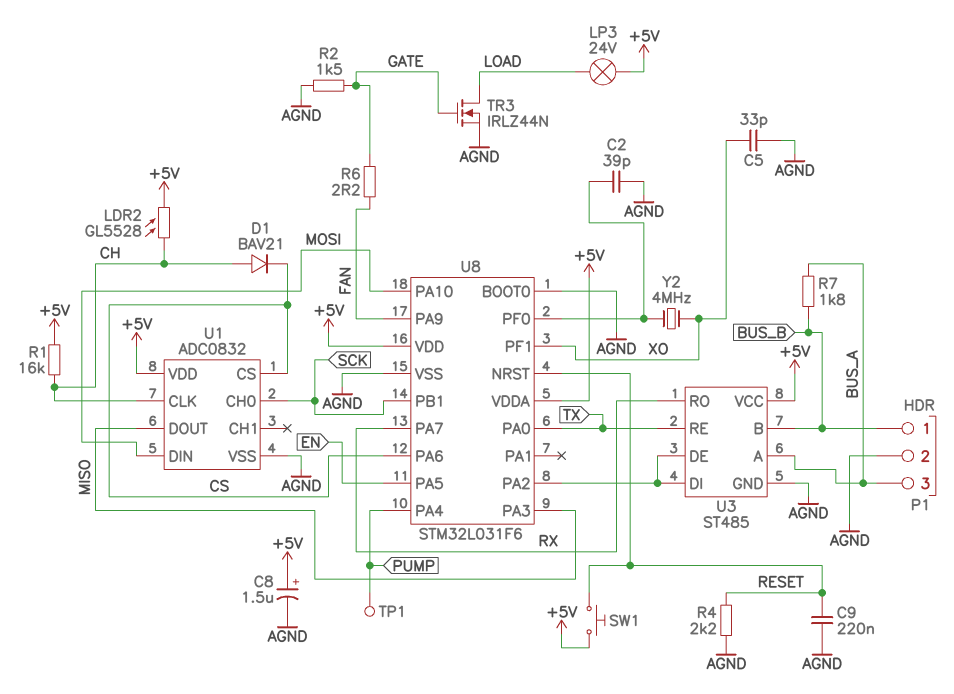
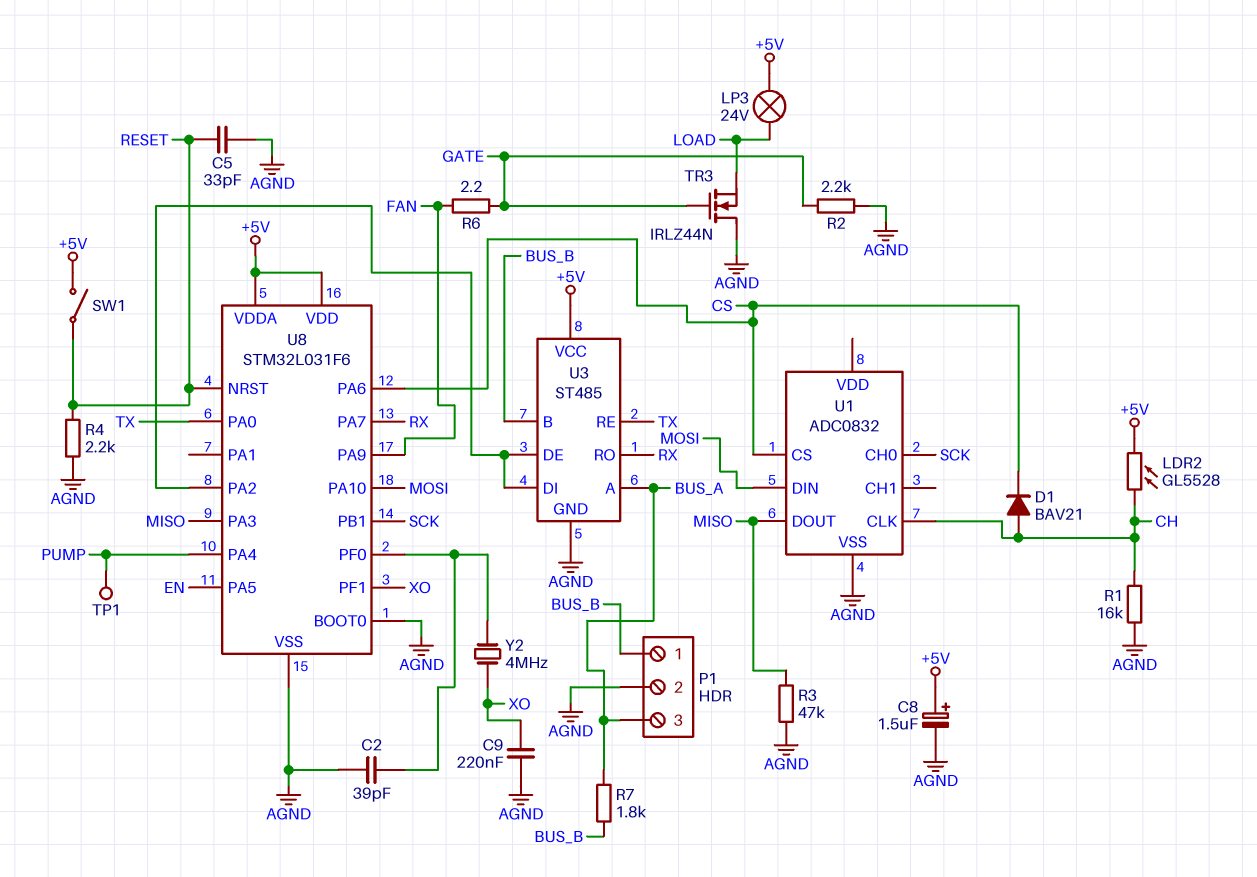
C5: 33pF (AGND, XO) -> 33pF (AGND, RESET)
C9: 220nF (AGND, RESET) -> 220nF (AGND, XO)
R1: 16k (+5V, CH) -> 16k (AGND, CH)
R2: 1.5k (AGND, GATE) -> 2.2k (AGND, GATE)
R3: none -> 47k (AGND, MISO)
SW1: button (+5V, RESET) -> switch (+5V, RESET)
TR3: NMOS IRLZ44N (G GATE, D LOAD, S AGND) -> NMOS IRLZ44N (G GATE, D AGND, S LOAD)
U1 pin VDD: +5V -> none

